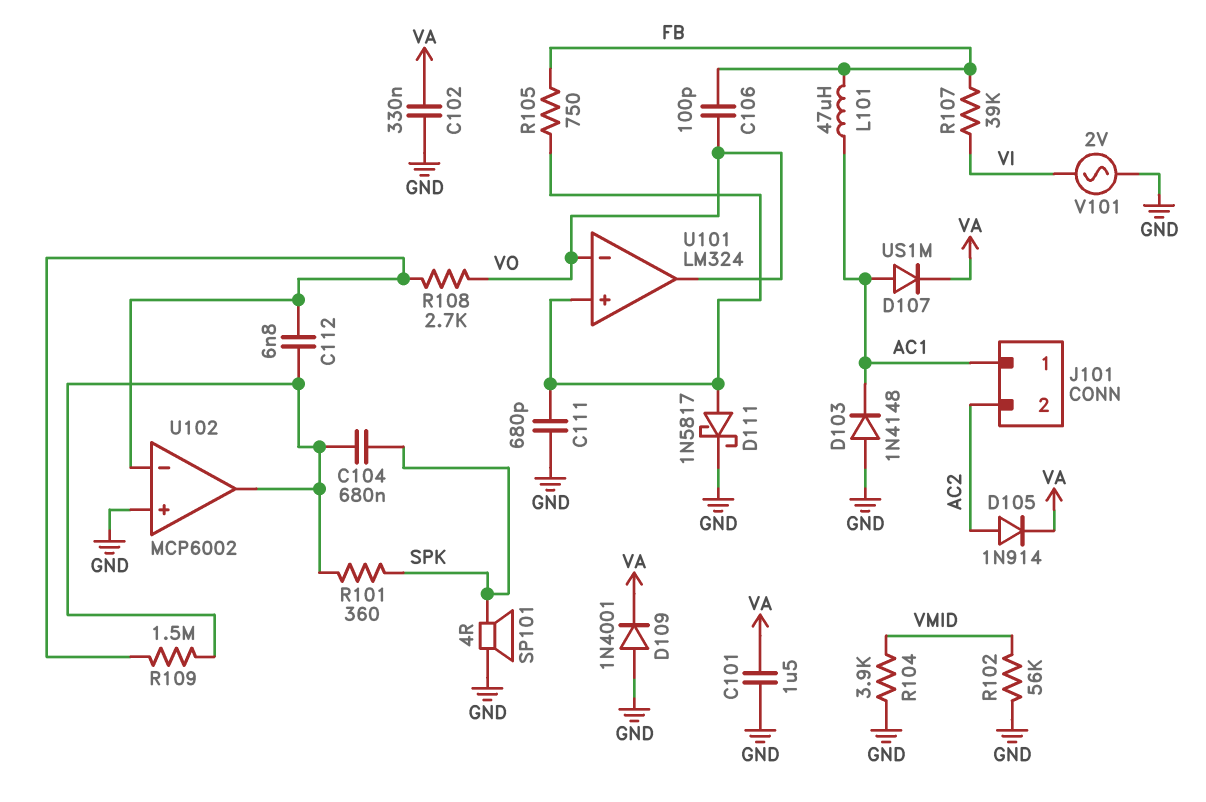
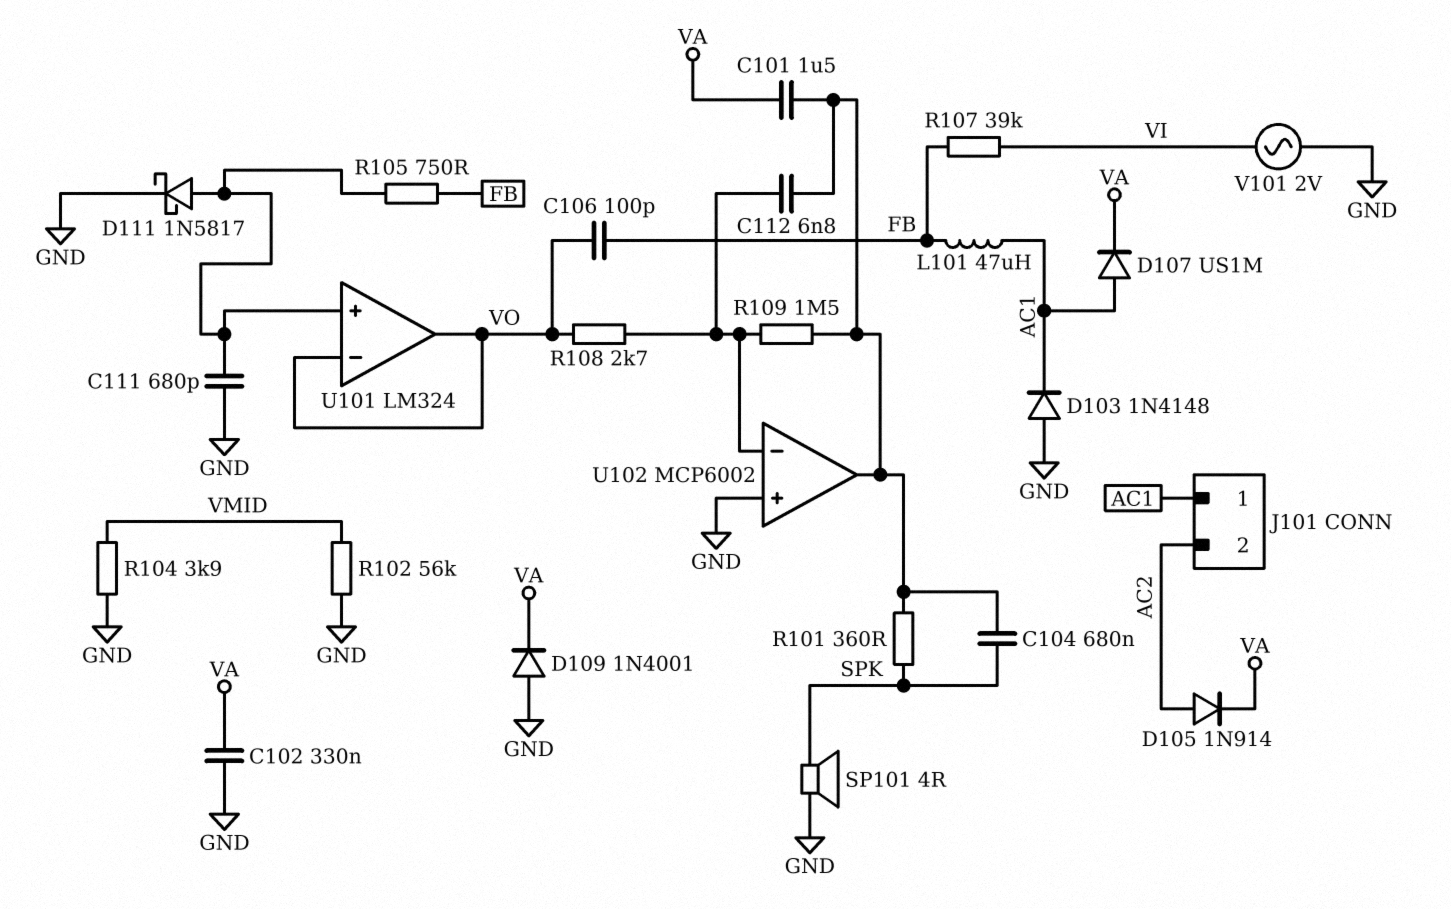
C101: 1.5uF (GND, VA) -> 1.5uF (U102/out, VA)

